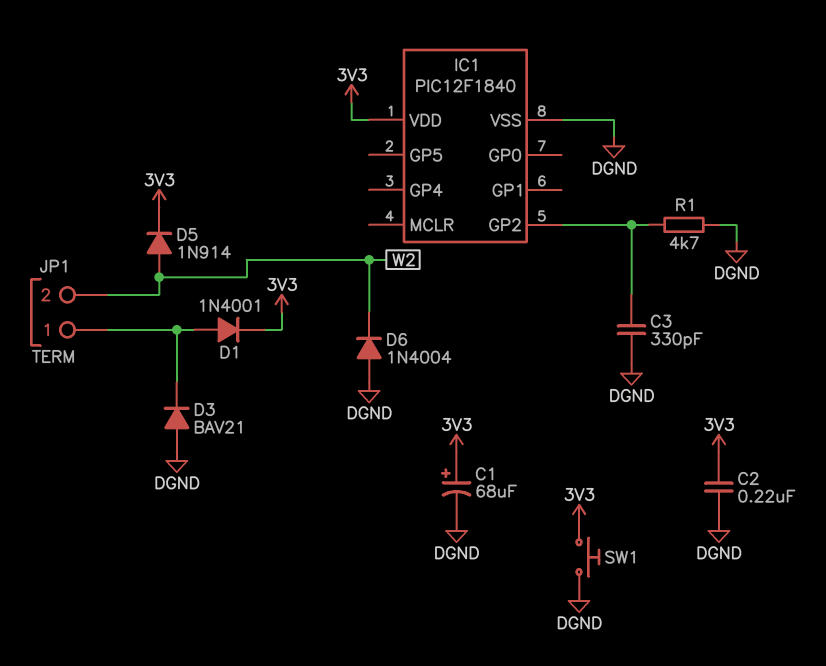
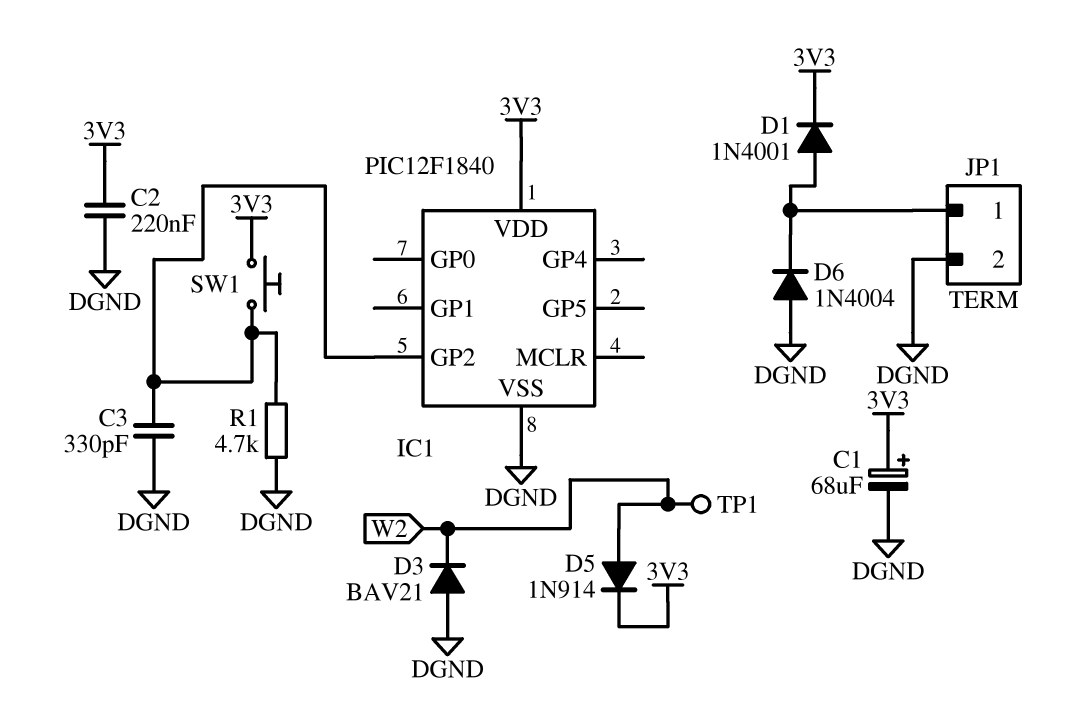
D3: diode BAV21 (A DGND, K JP1/1) -> diode BAV21 (A DGND, K W2)
D6: diode 1N4004 (A DGND, K W2) -> diode 1N4004 (A DGND, K JP1/1)
JP1 pin 2: W2 -> DGND
SW1: button (3V3, DGND) -> button (3V3, IC1/GP2)
TP1: none -> test point (W2)

